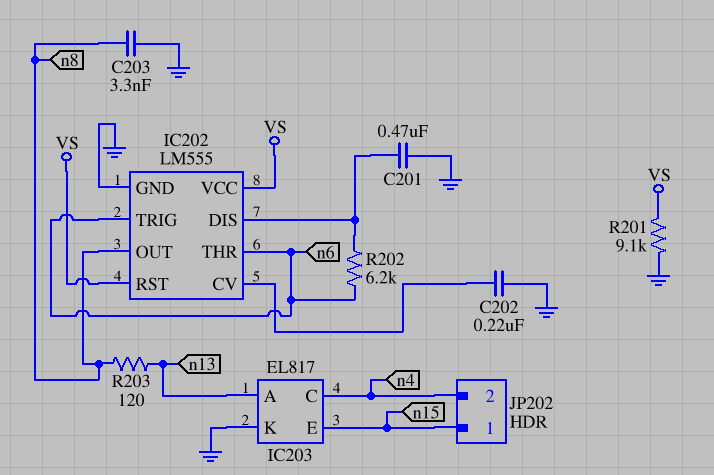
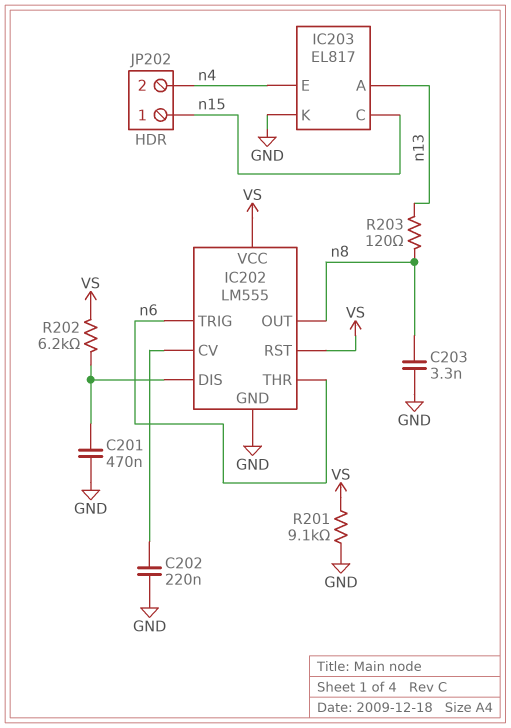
IC203 pin C: n4 -> n15
IC203 pin E: n15 -> n4
R202: 6.2k (IC202/DIS, n6) -> 6.2k (IC202/DIS, VS)

